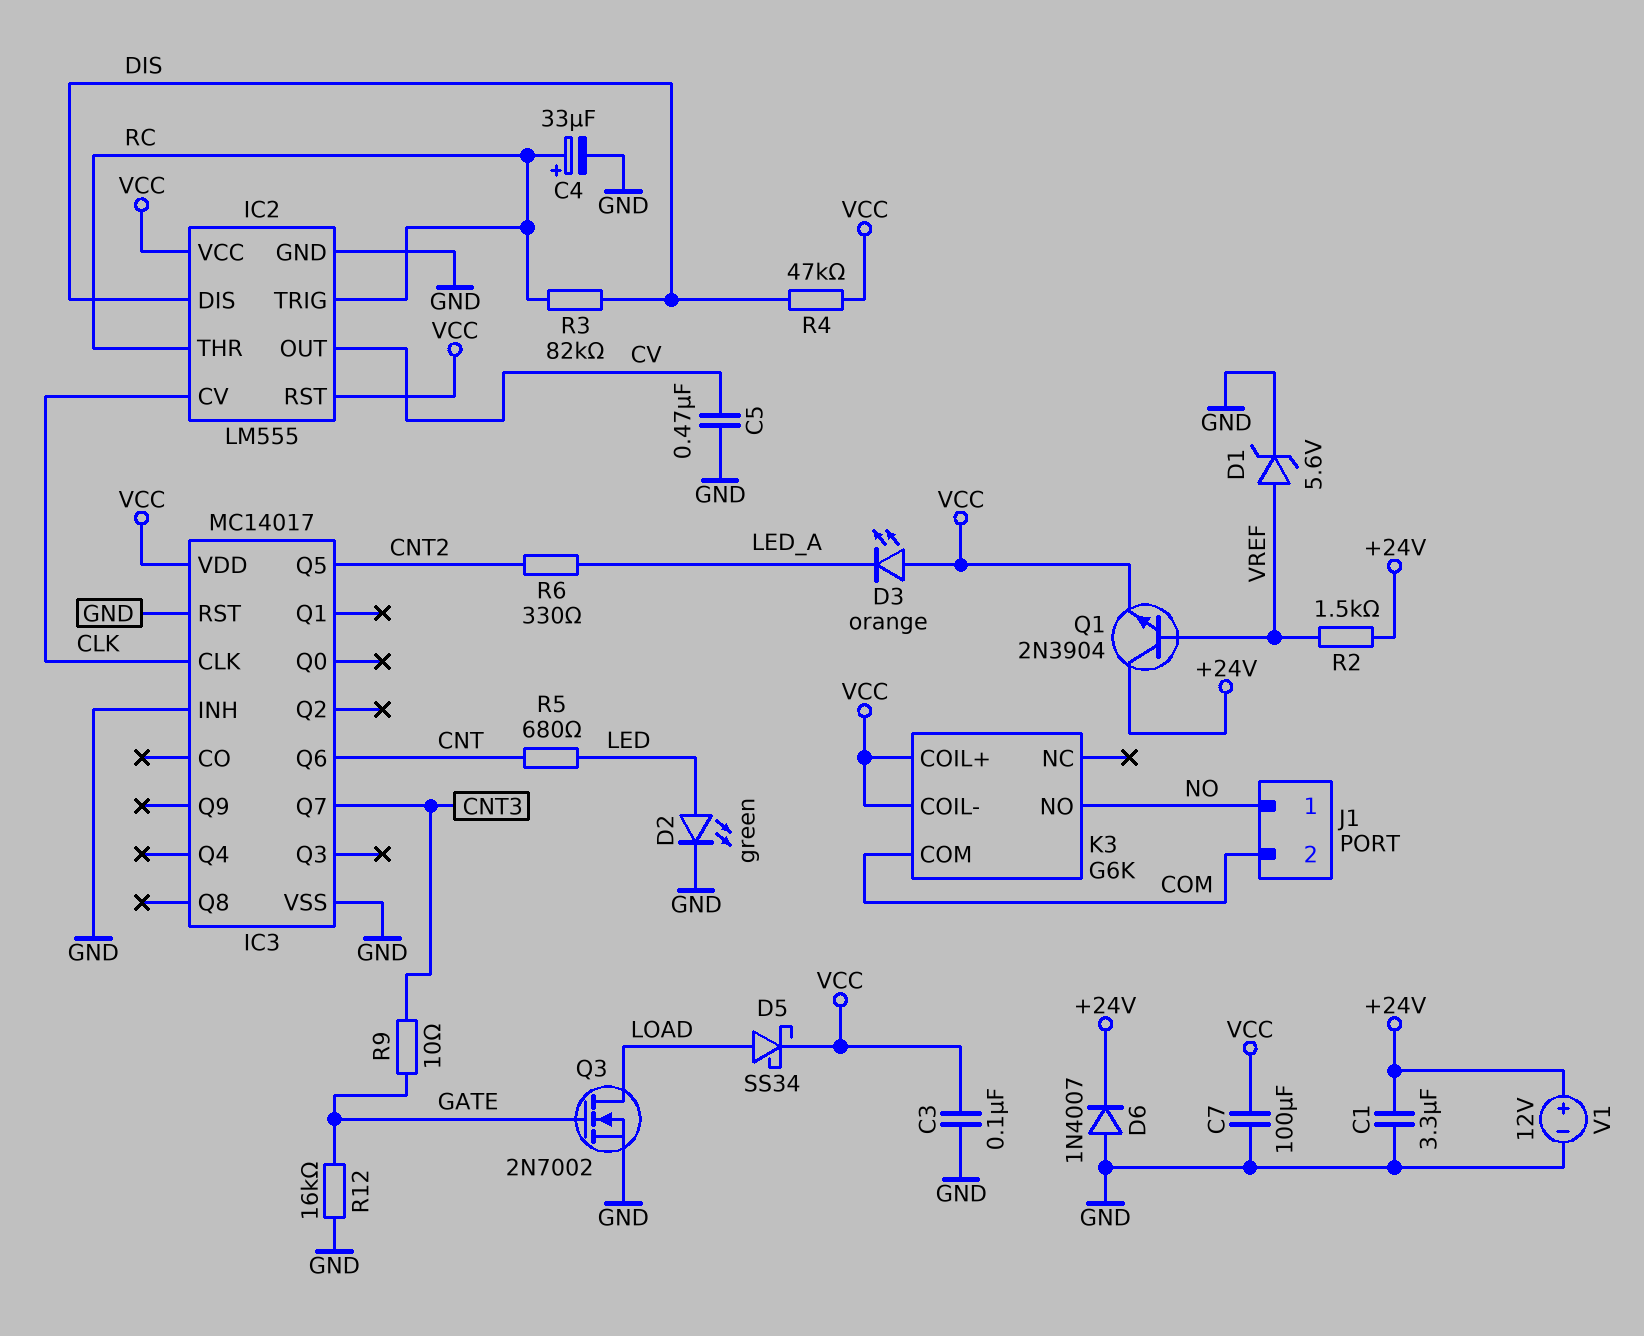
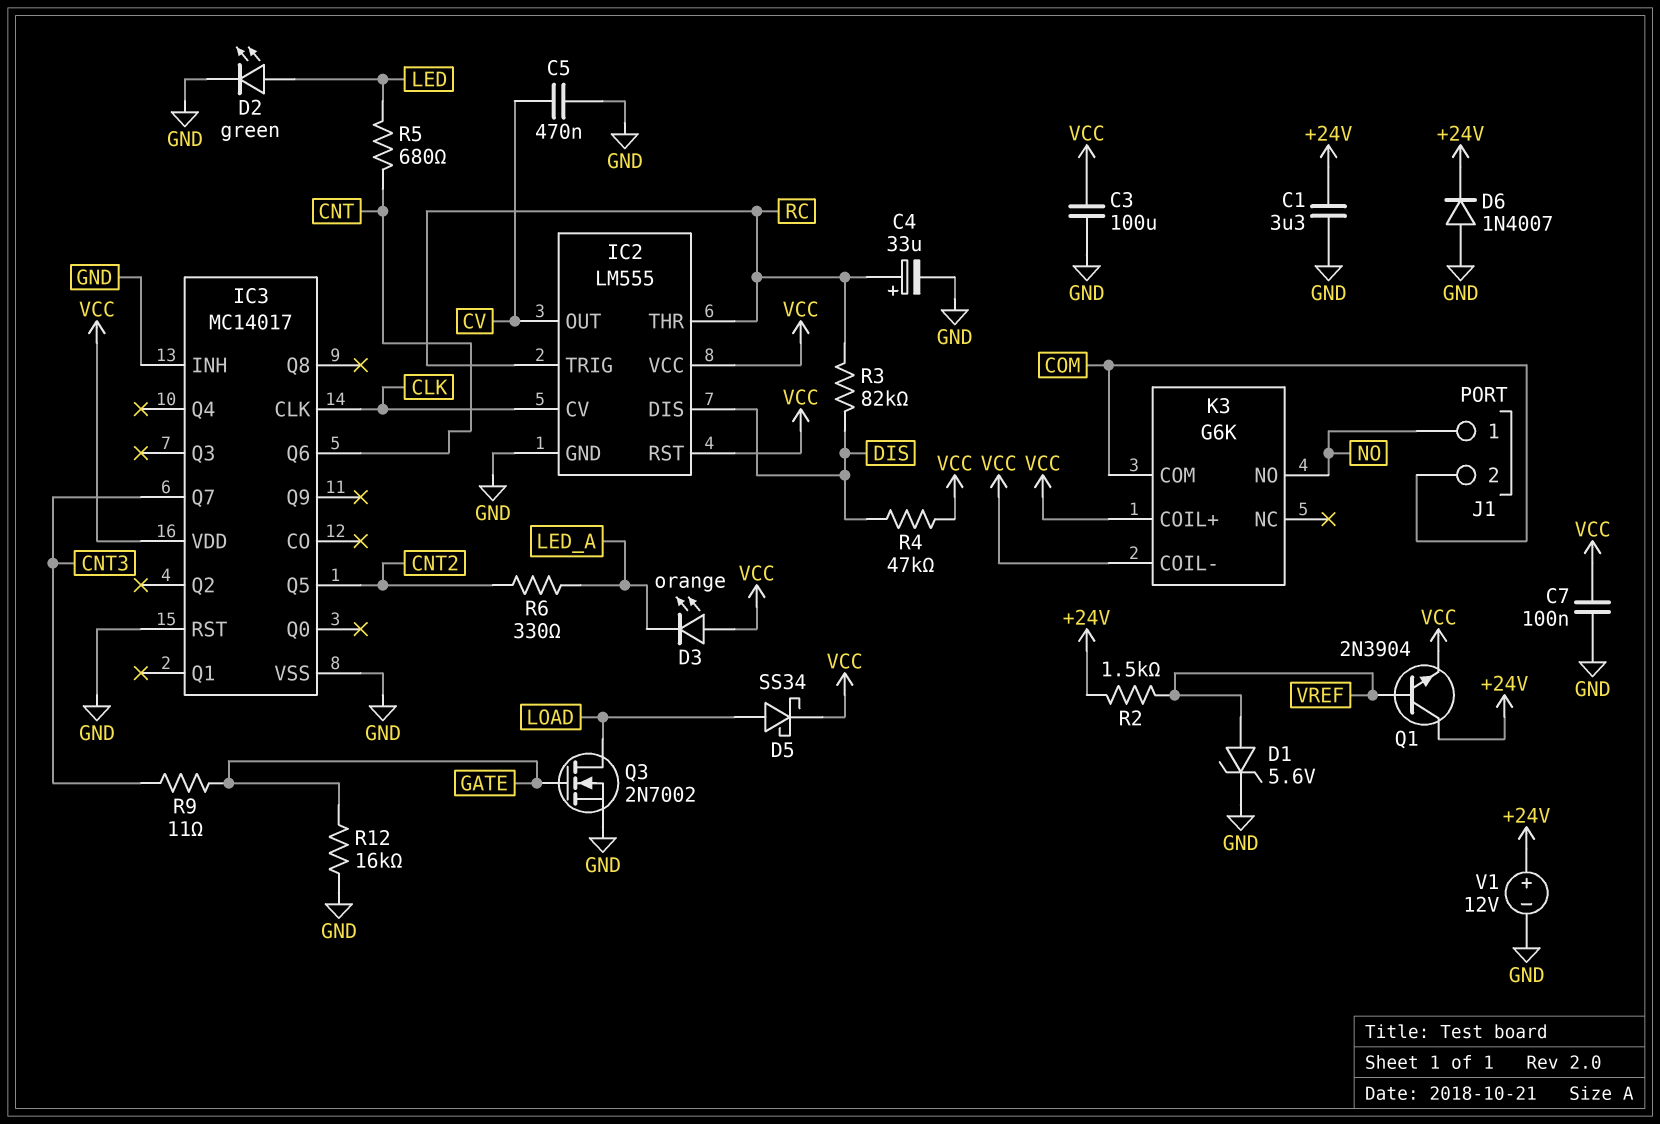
C3: 100nF (GND, VCC) -> 100uF (GND, VCC)
C7: 100uF (GND, VCC) -> 100nF (GND, VCC)
R9: 10 (CNT3, GATE) -> 11 (CNT3, GATE)

